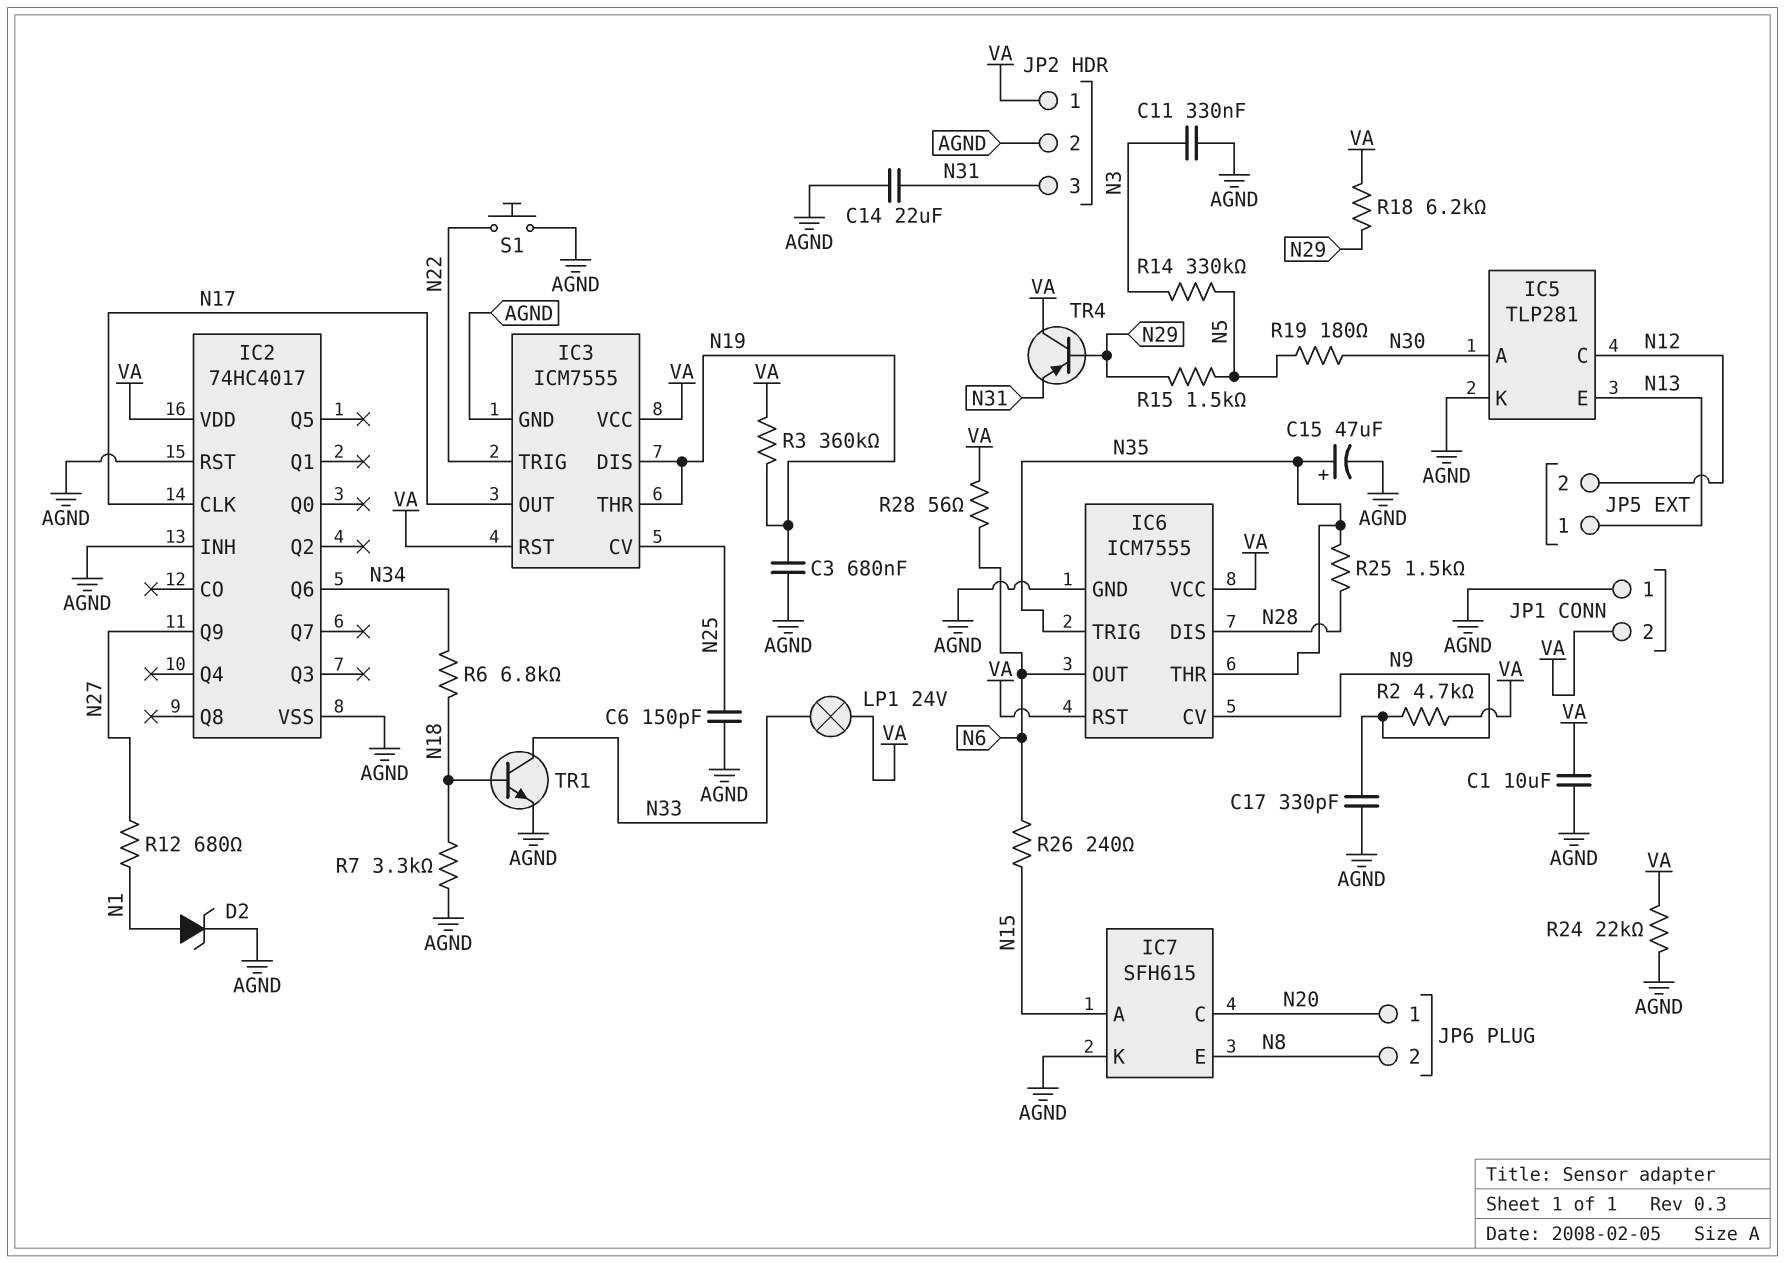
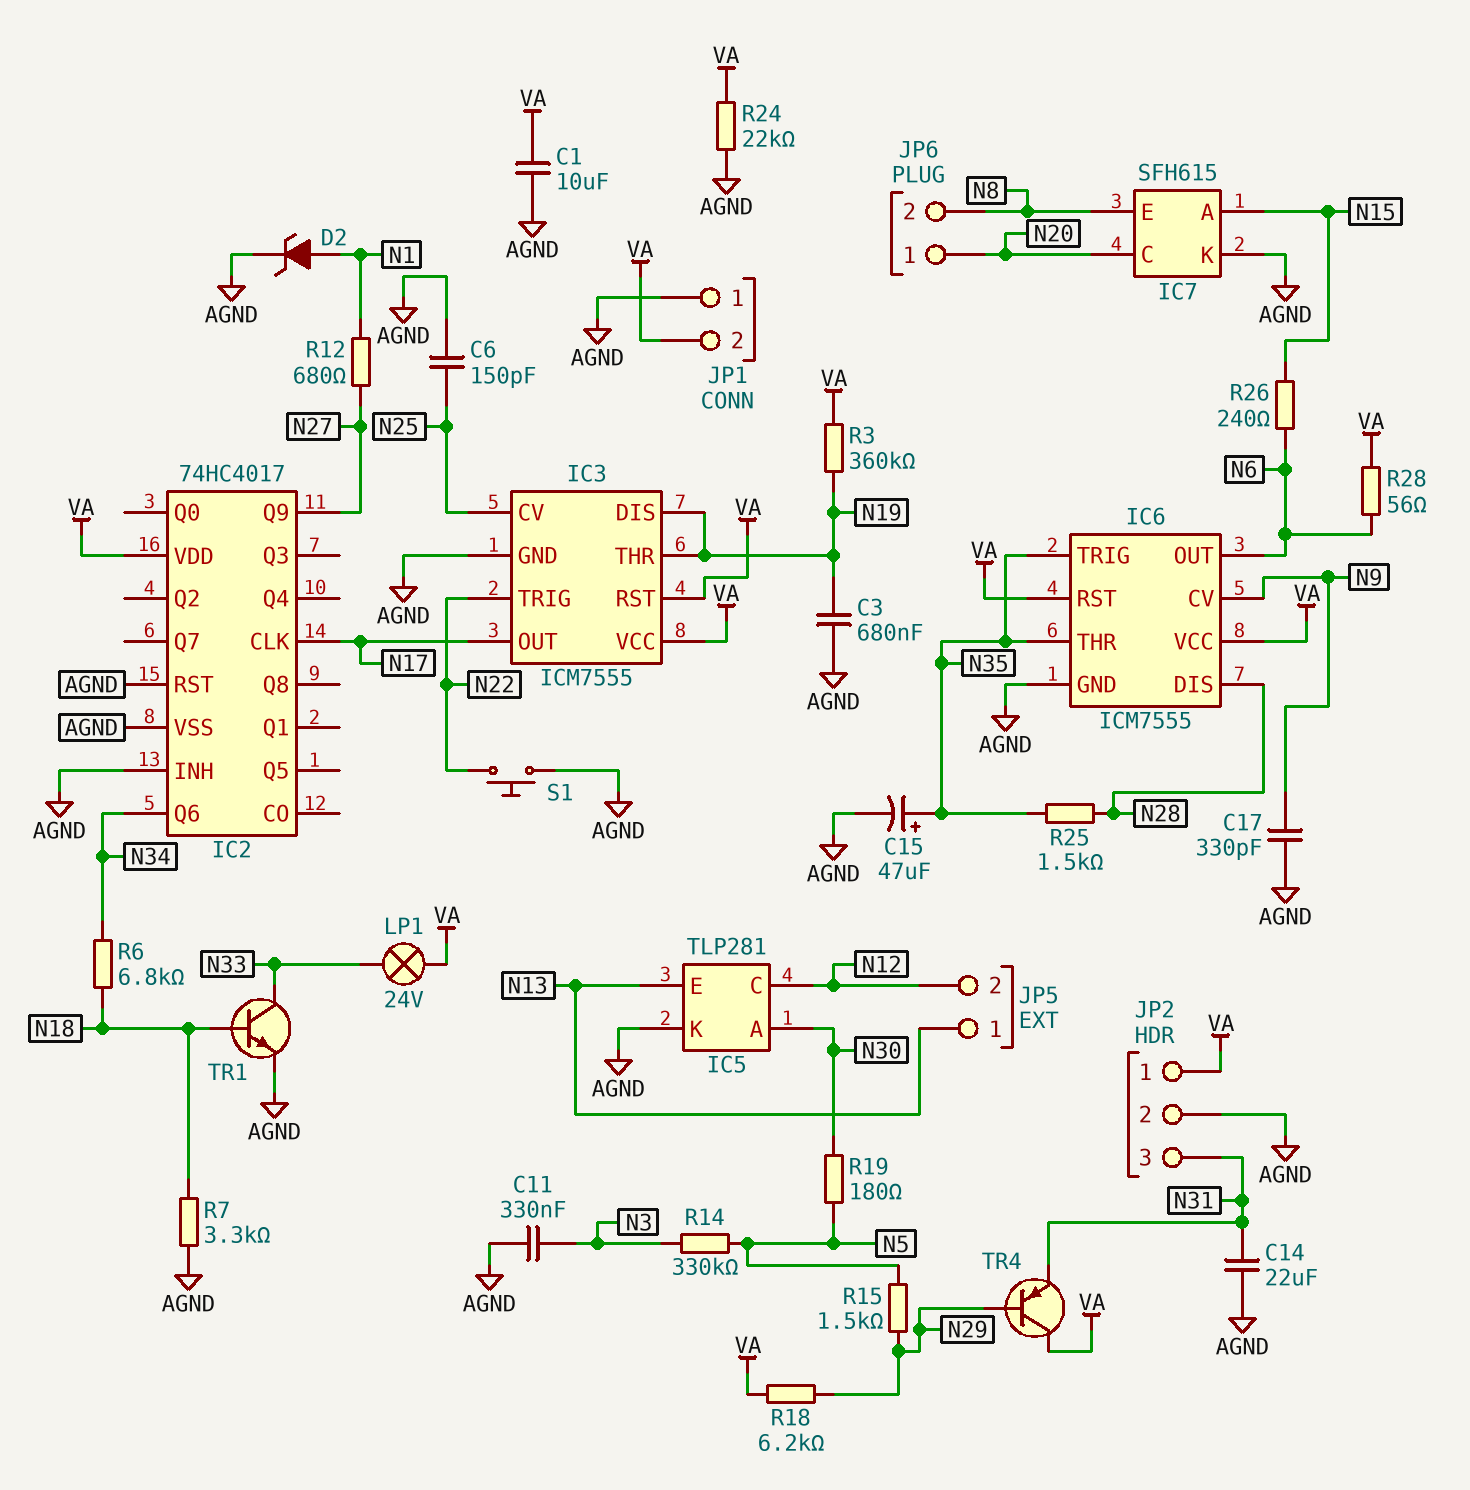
R2: 4.7k (N9, VA) -> none

